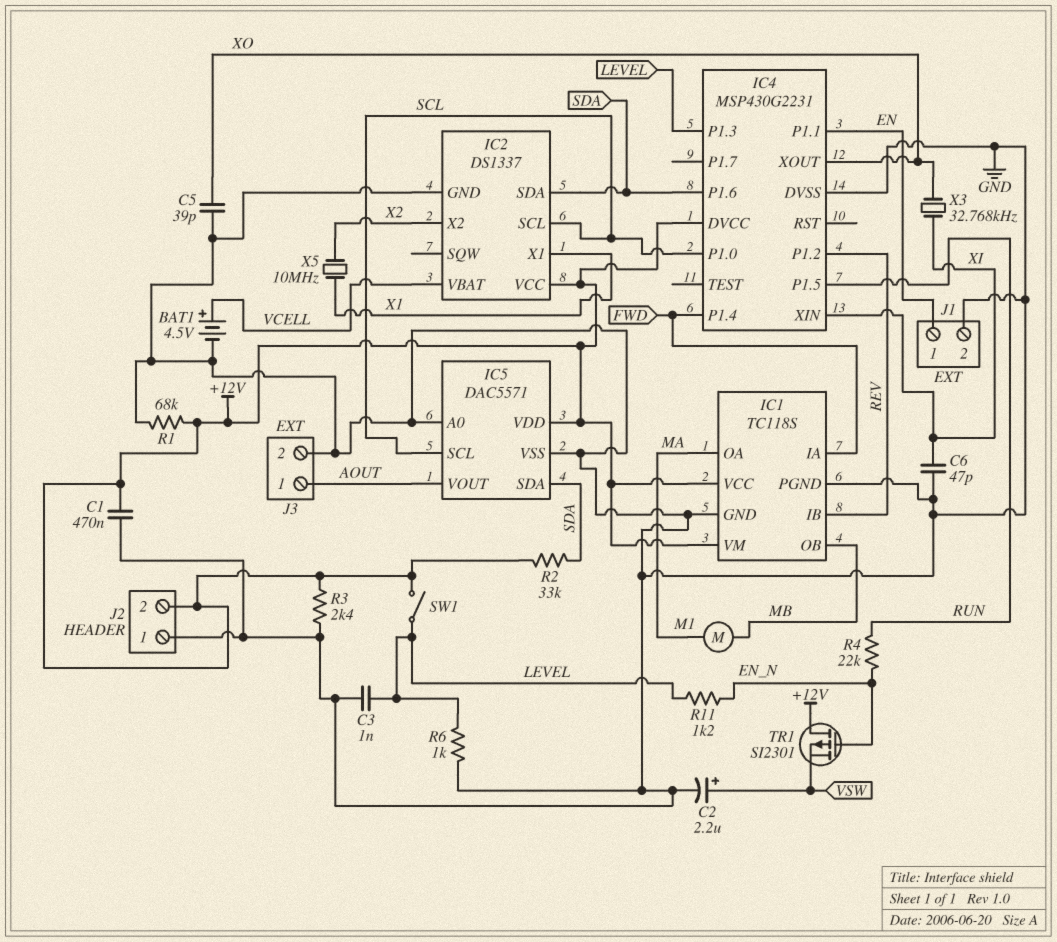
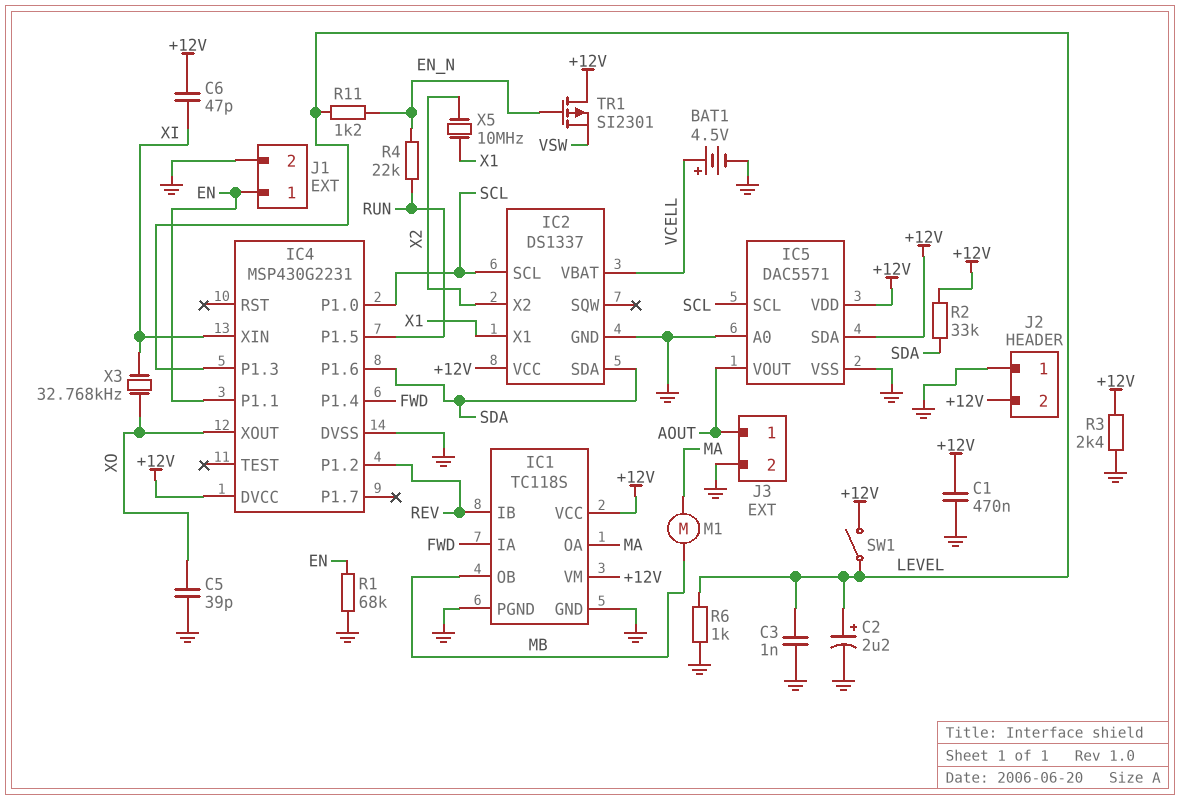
C2: 2.2uF (plus VSW, minus GND) -> 2.2uF (plus LEVEL, minus GND)
C6: 47pF (GND, XI) -> 47pF (+12V, XI)
IC5 pin SDA: SDA -> +12V
R1: 68k (+12V, GND) -> 68k (EN, GND)

